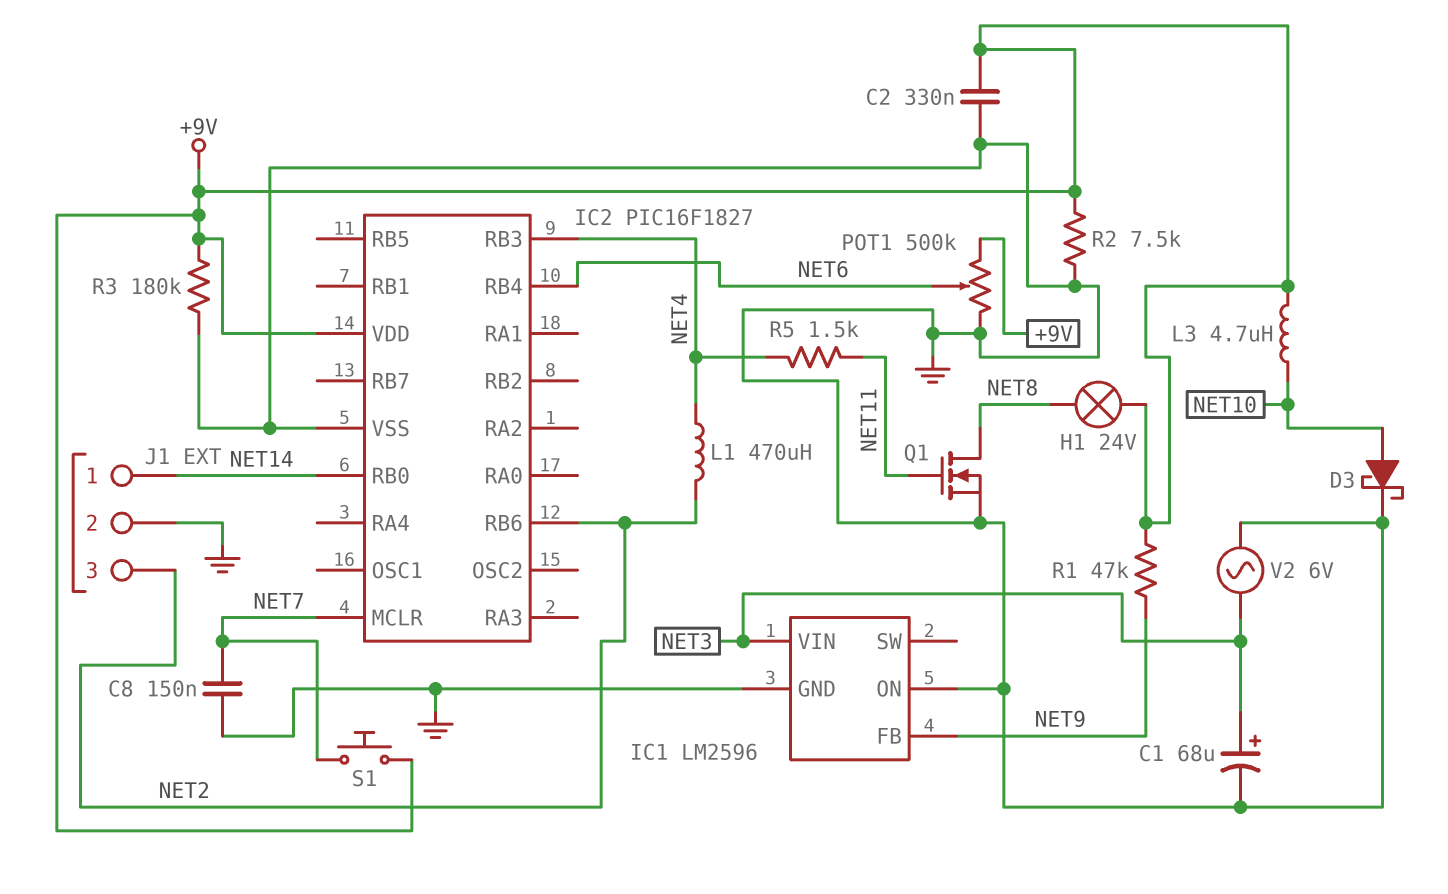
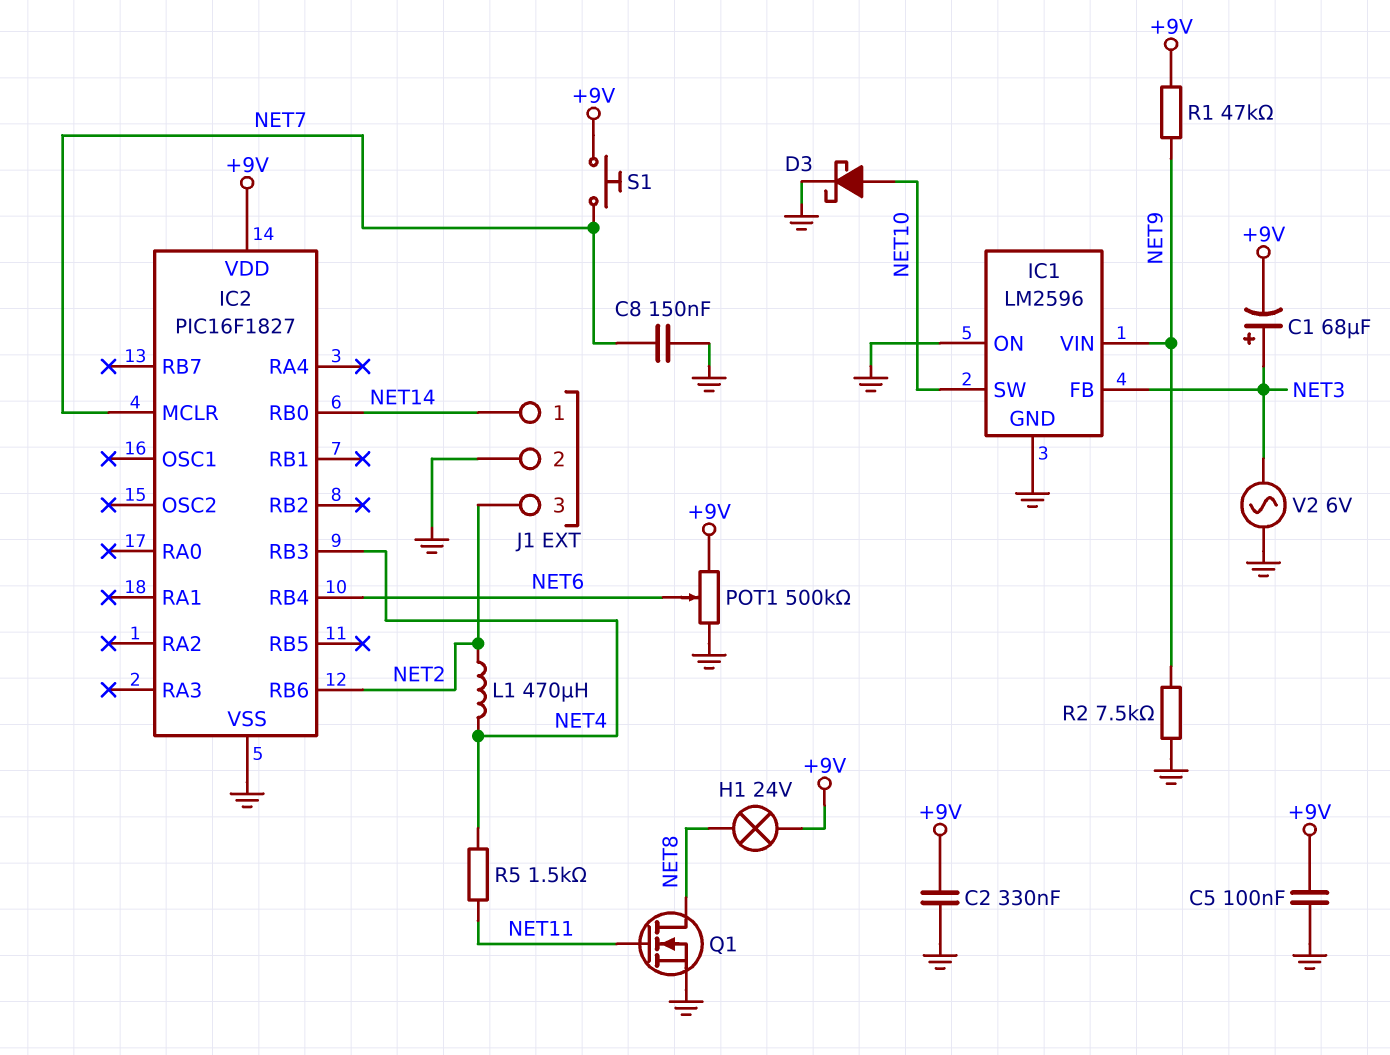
C1: 68uF (plus NET3, minus GND) -> 68uF (plus NET3, minus +9V)
C5: none -> 100nF (+9V, GND)
IC1 pin FB: NET9 -> NET3
IC1 pin SW: none -> NET10
IC1 pin VIN: NET3 -> NET9
L3: 4.7uH (+9V, NET10) -> none
R2: 7.5k (+9V, GND) -> 7.5k (GND, NET9)
R3: 180k (+9V, GND) -> none

